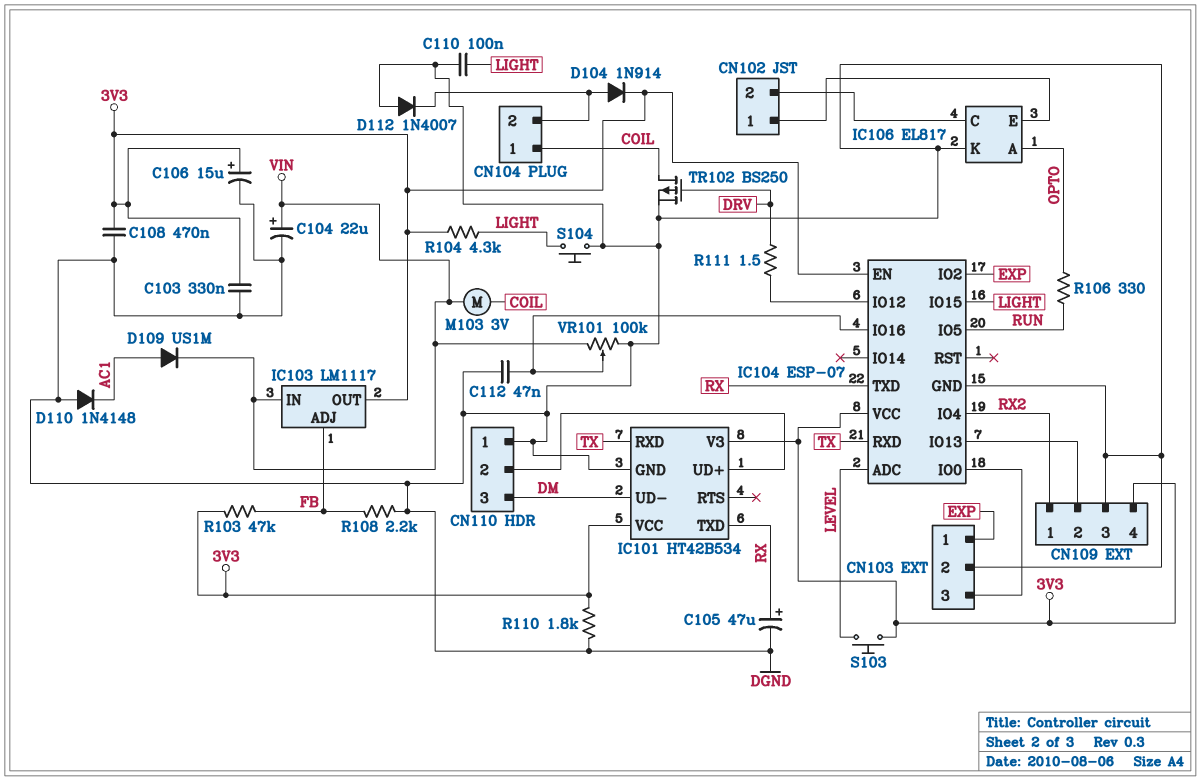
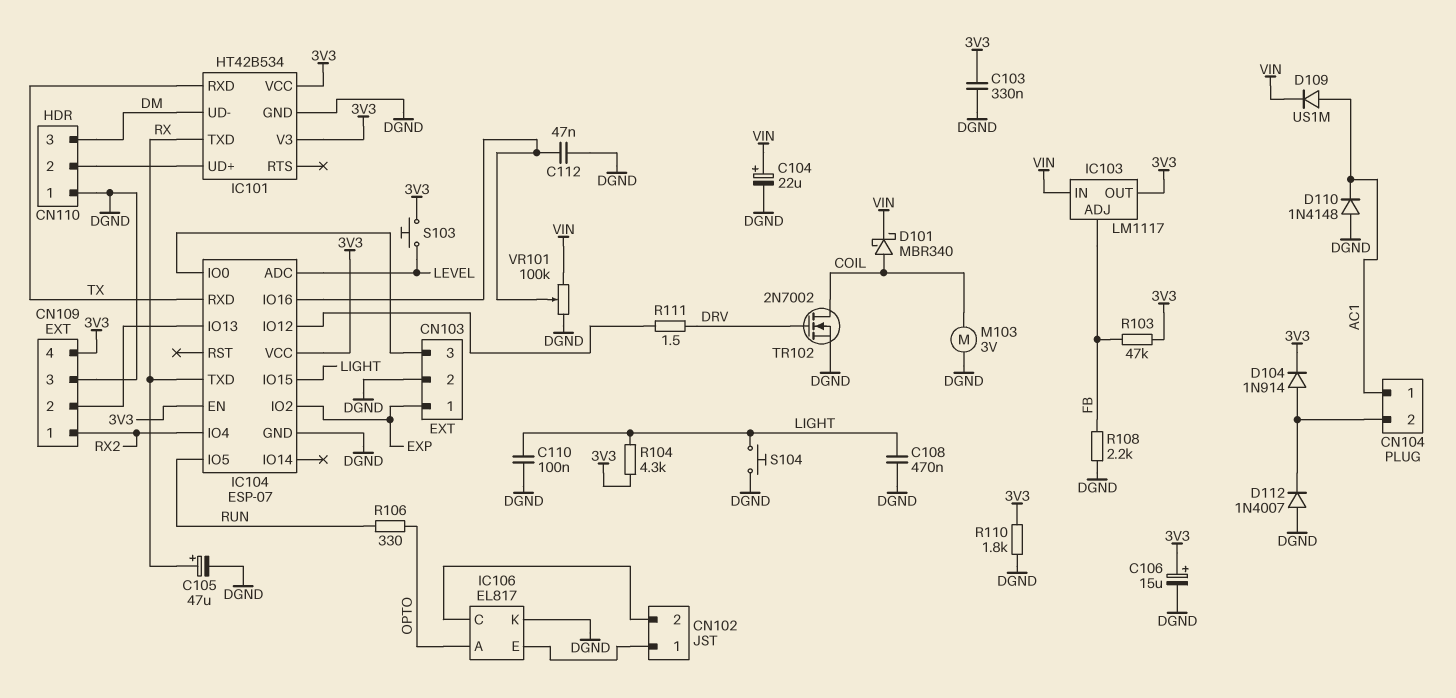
C108: 470nF (3V3, DGND) -> 470nF (DGND, LIGHT)
CN104 pin 1: COIL -> AC1
D101: none -> schottky MBR340 (A COIL, K VIN)
M103: motor 3V (COIL, VIN) -> motor 3V (COIL, DGND)
TR102: PMOS BS250 (G DRV, D COIL, S DGND) -> NMOS 2N7002 (G DRV, D COIL, S DGND)

